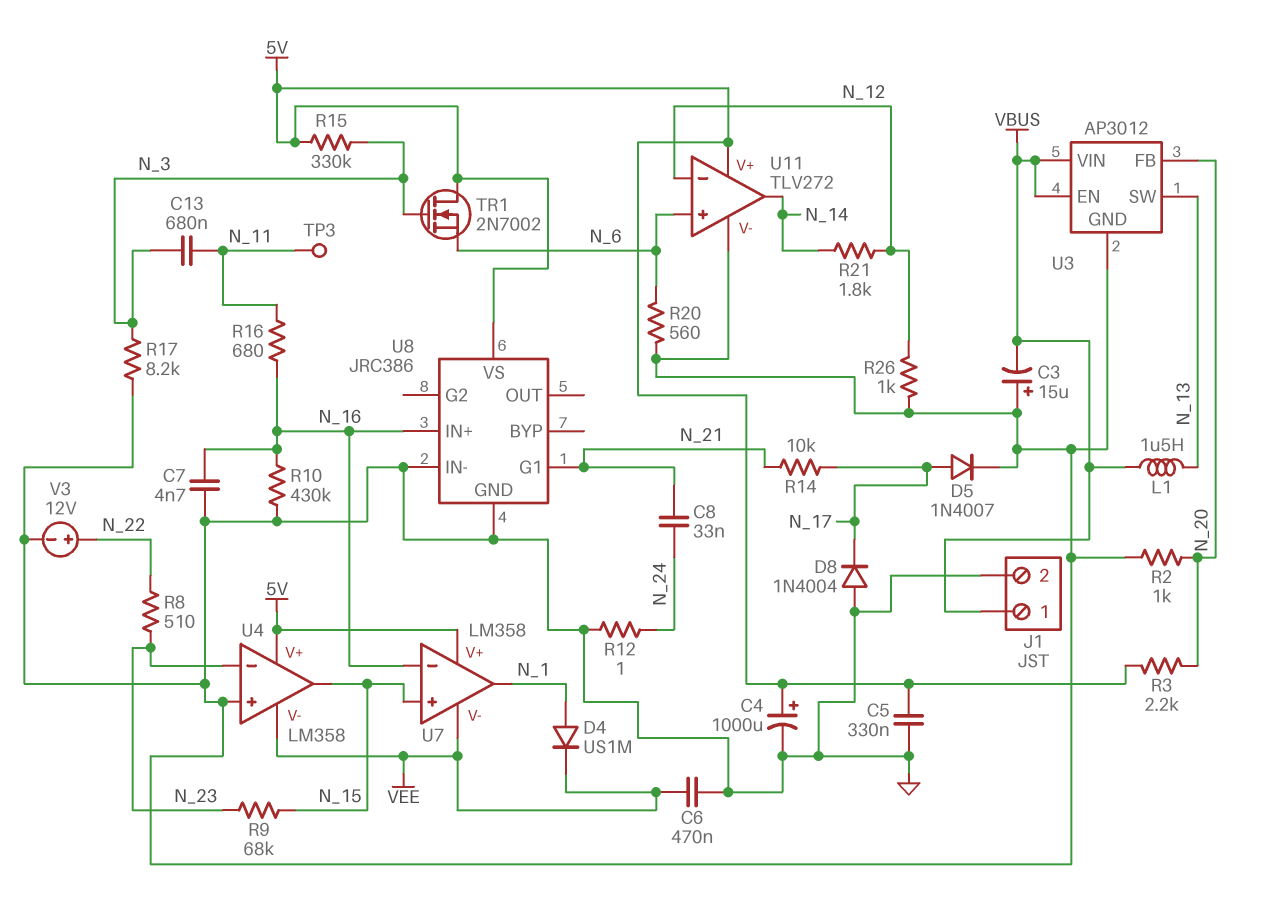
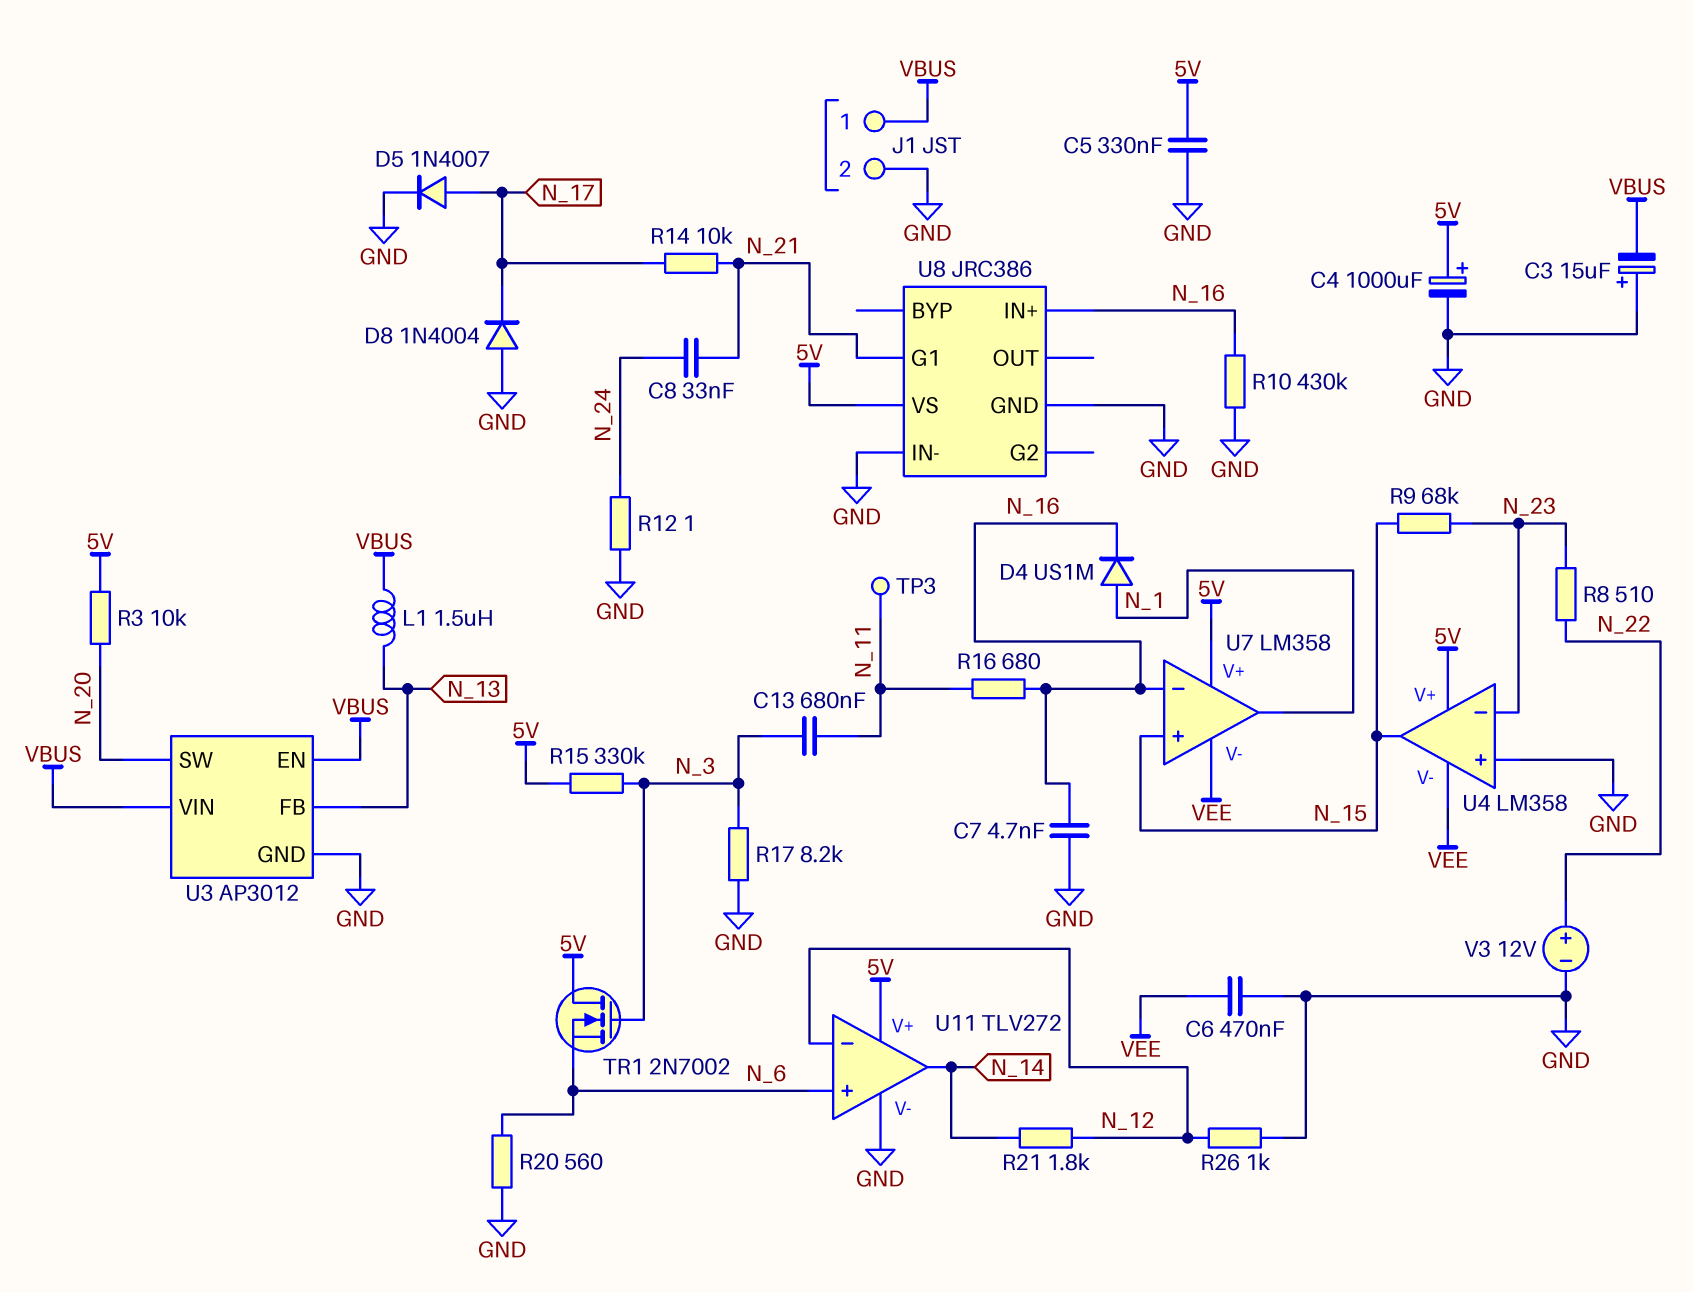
D4: diode US1M (A N_1, K VEE) -> diode US1M (A N_1, K N_16)
R2: 1k (GND, N_20) -> none
R3: 2.2k (5V, N_20) -> 10k (5V, N_20)
U3 pin FB: N_20 -> N_13
U3 pin SW: N_13 -> N_20

